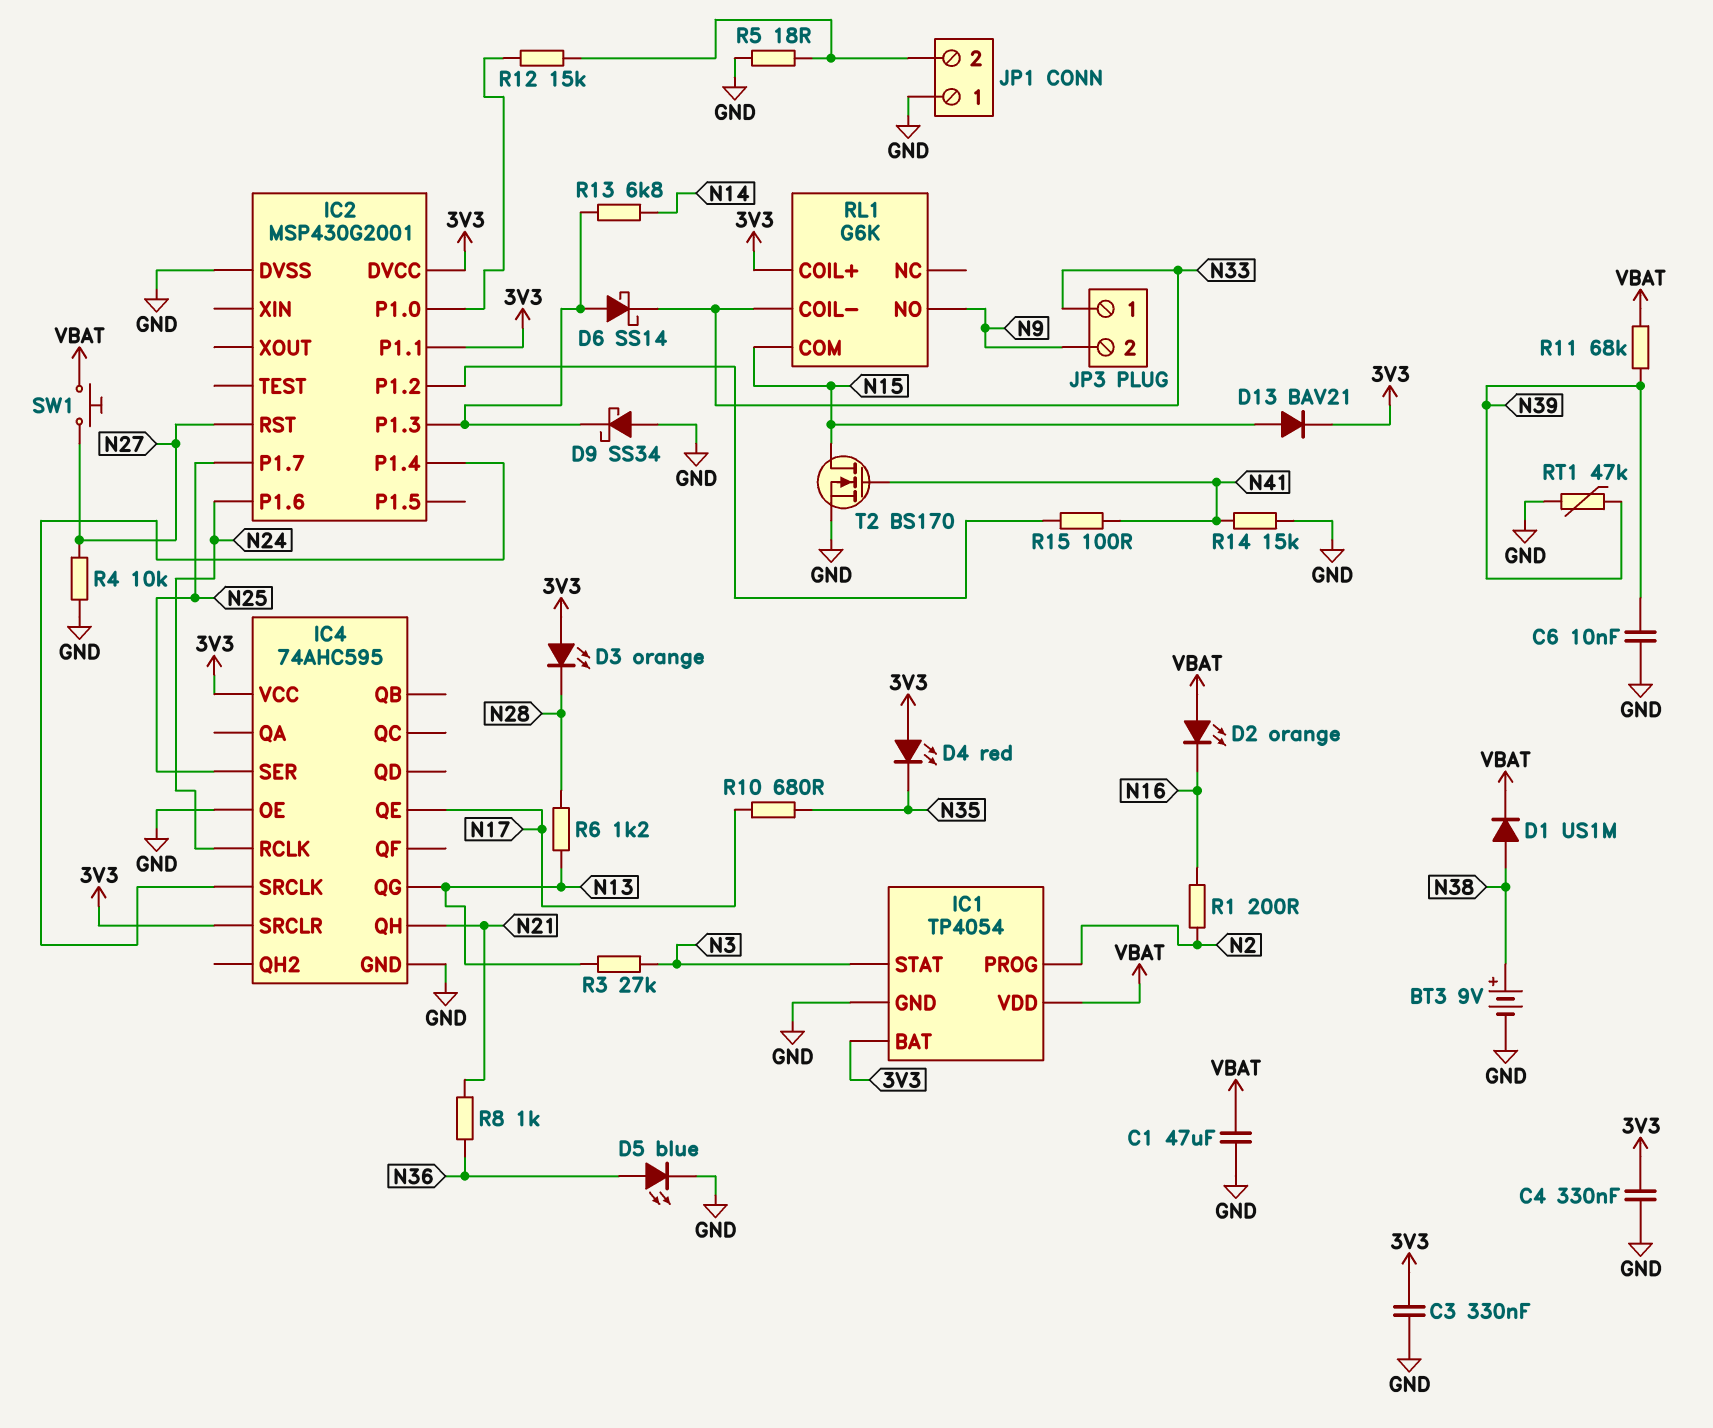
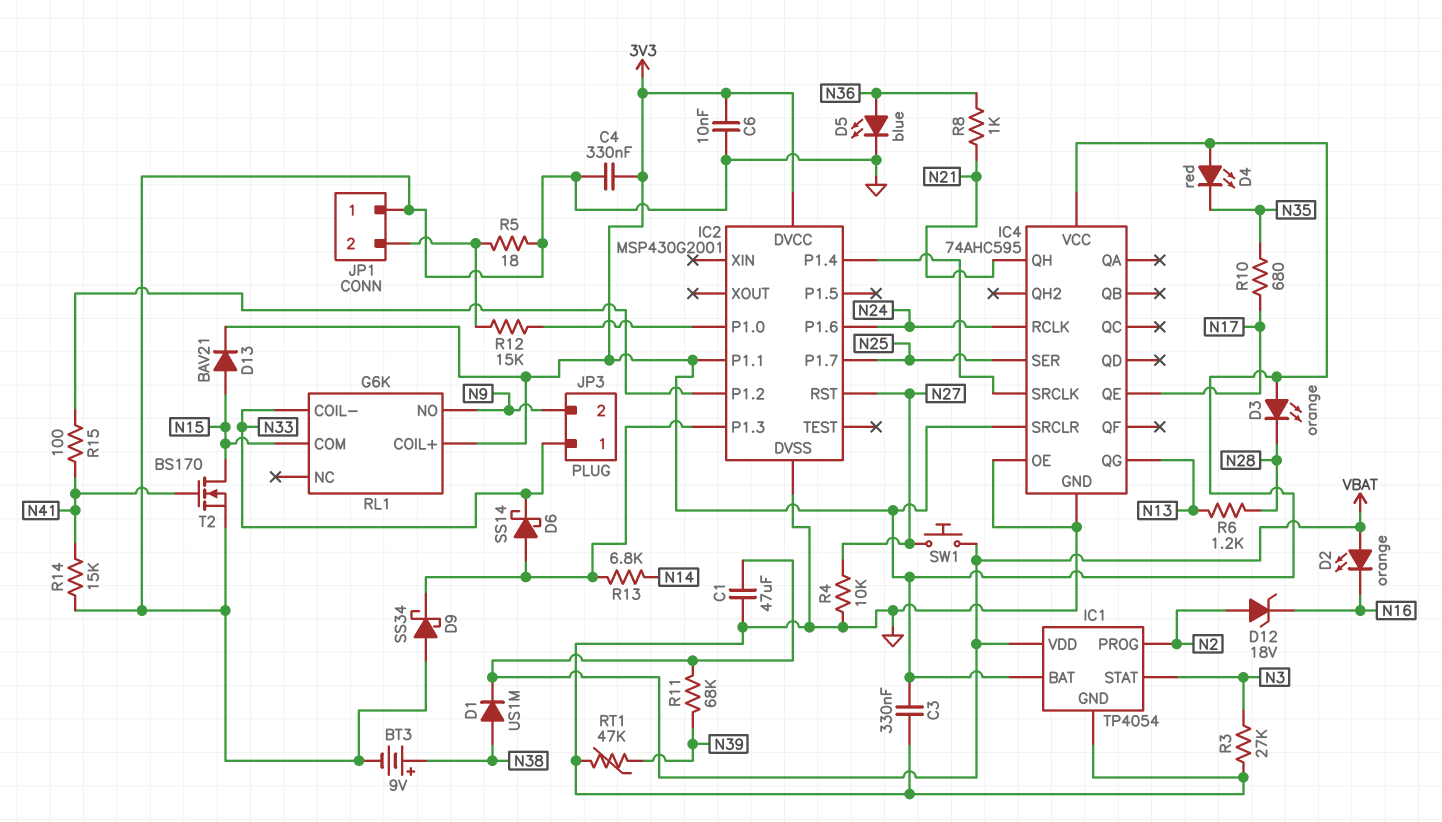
C6: 10nF (GND, N39) -> 10nF (3V3, GND)
D12: none -> zener 18V (A N2, K N16)
R1: 200 (N2, N16) -> none
R3: 27k (N3, N13) -> 27k (GND, N3)

